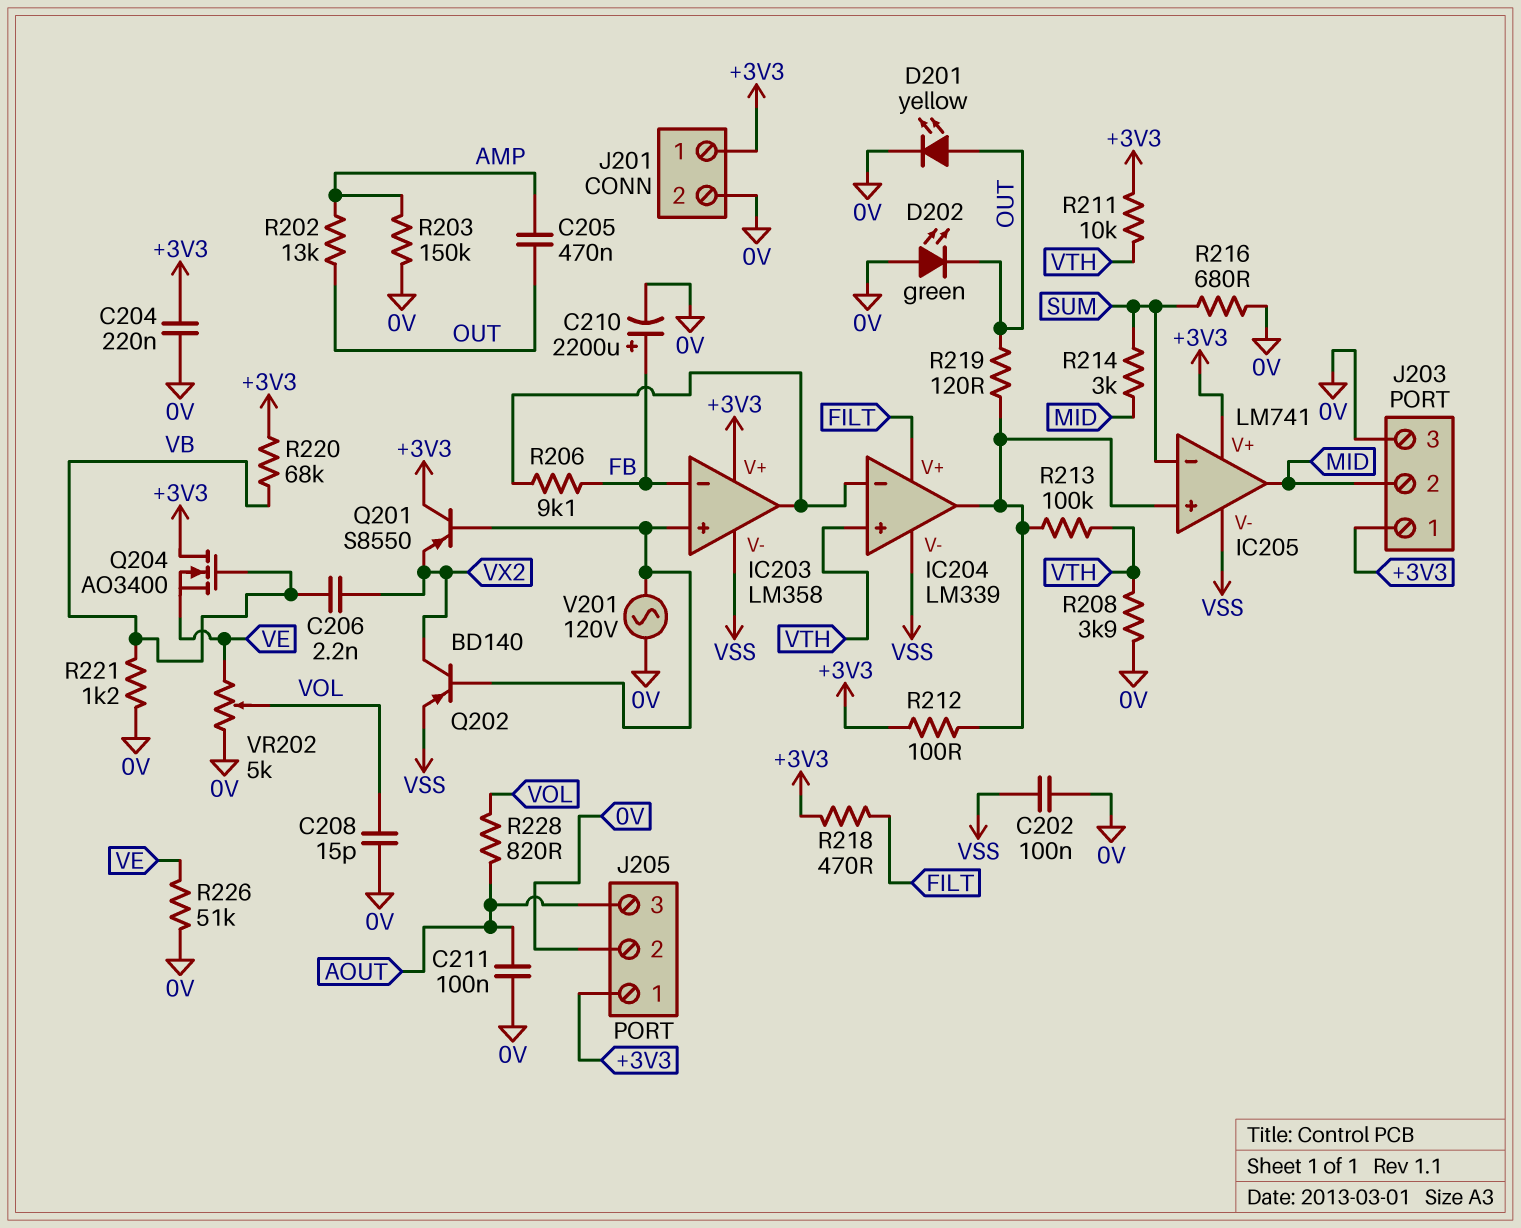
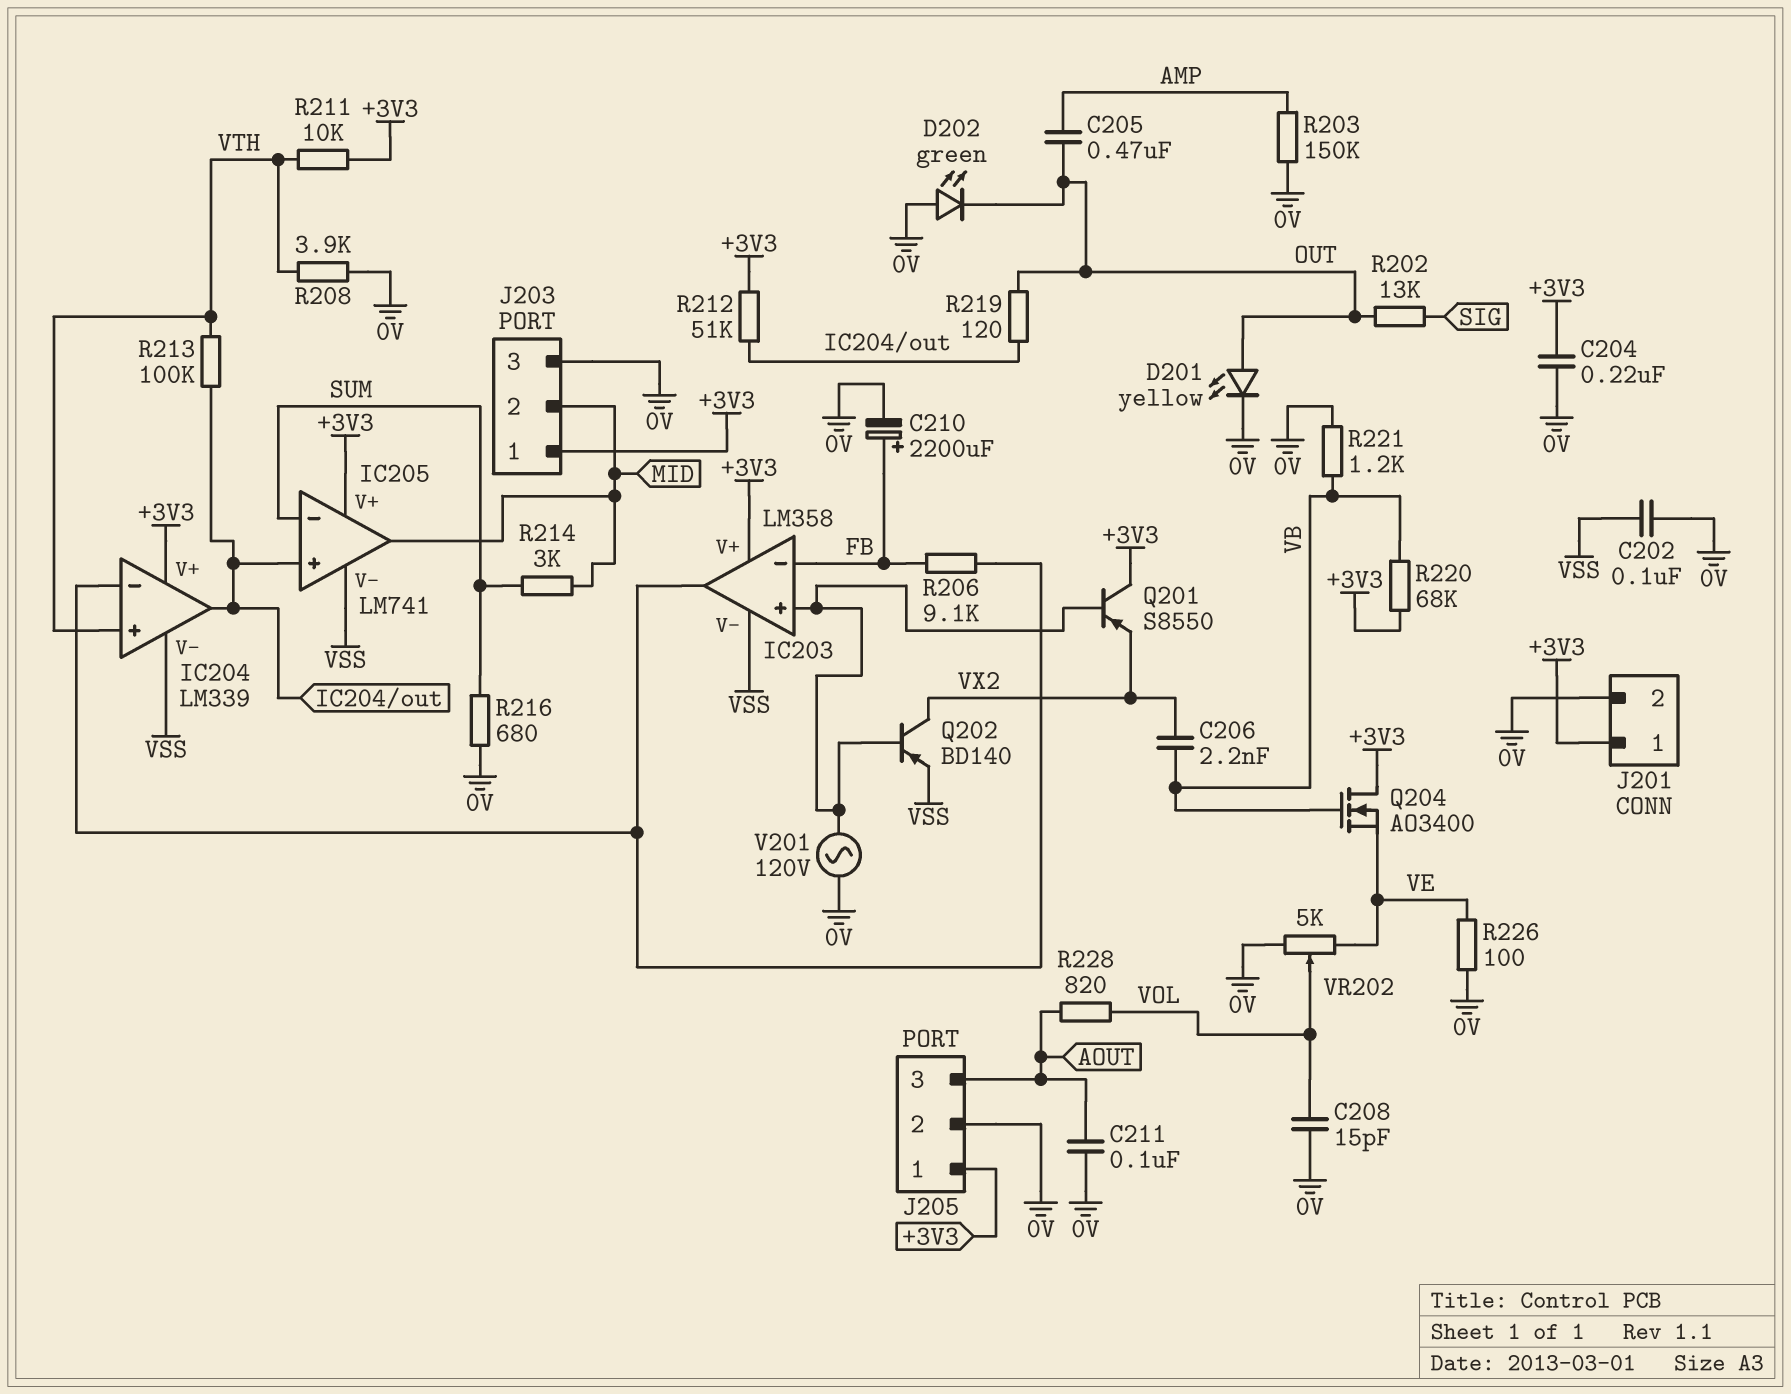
IC204 pin V+: FILT -> +3V3
R202: 13k (AMP, OUT) -> 13k (OUT, SIG)
R212: 100 (+3V3, IC204/out) -> 51k (+3V3, IC204/out)
R218: 470 (+3V3, FILT) -> none
R226: 51k (0V, VE) -> 100 (0V, VE)

